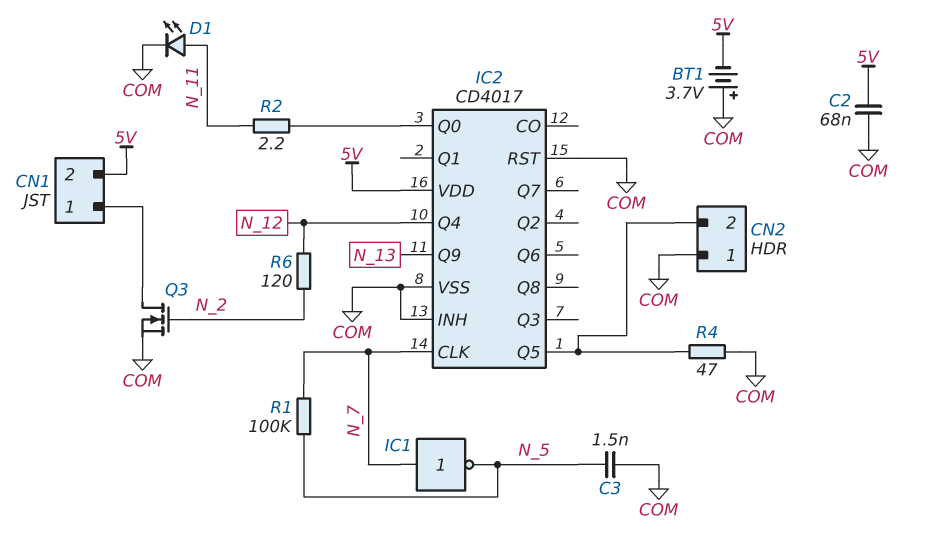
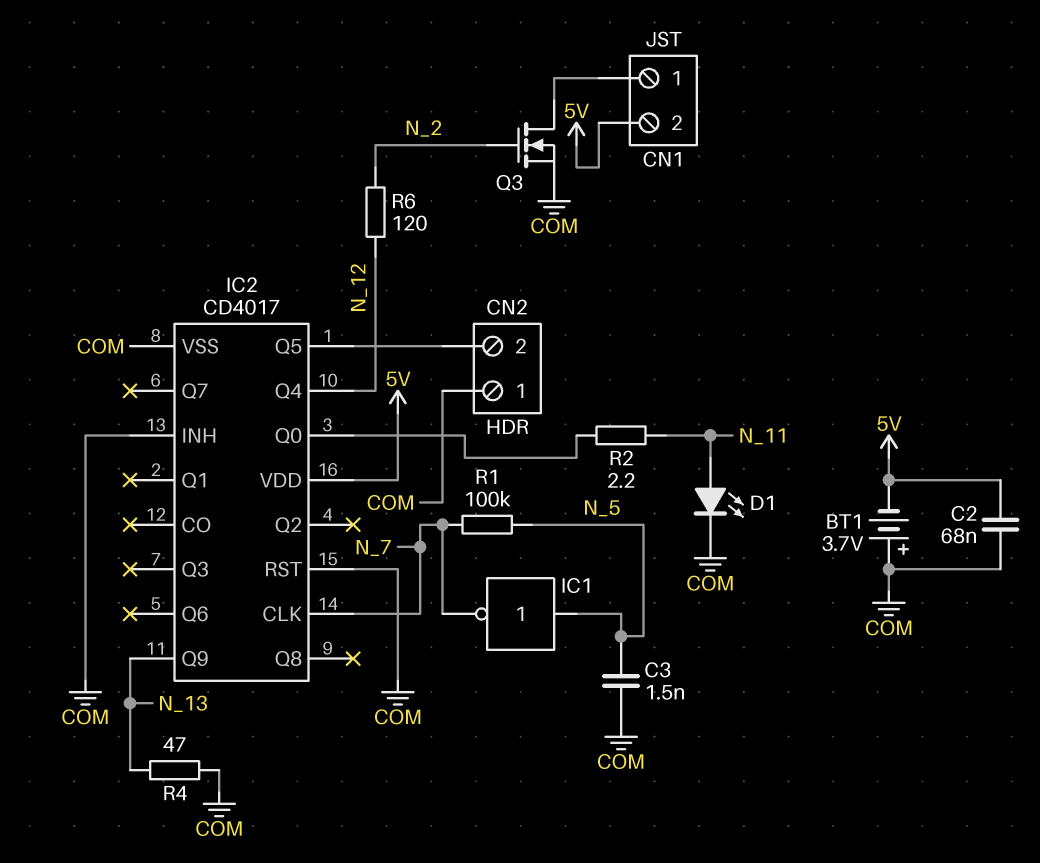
IC1: NOT (in N_7, out N_5) -> NOT (in N_5, out N_7)
R4: 47 (CN2/2, COM) -> 47 (COM, N_13)

